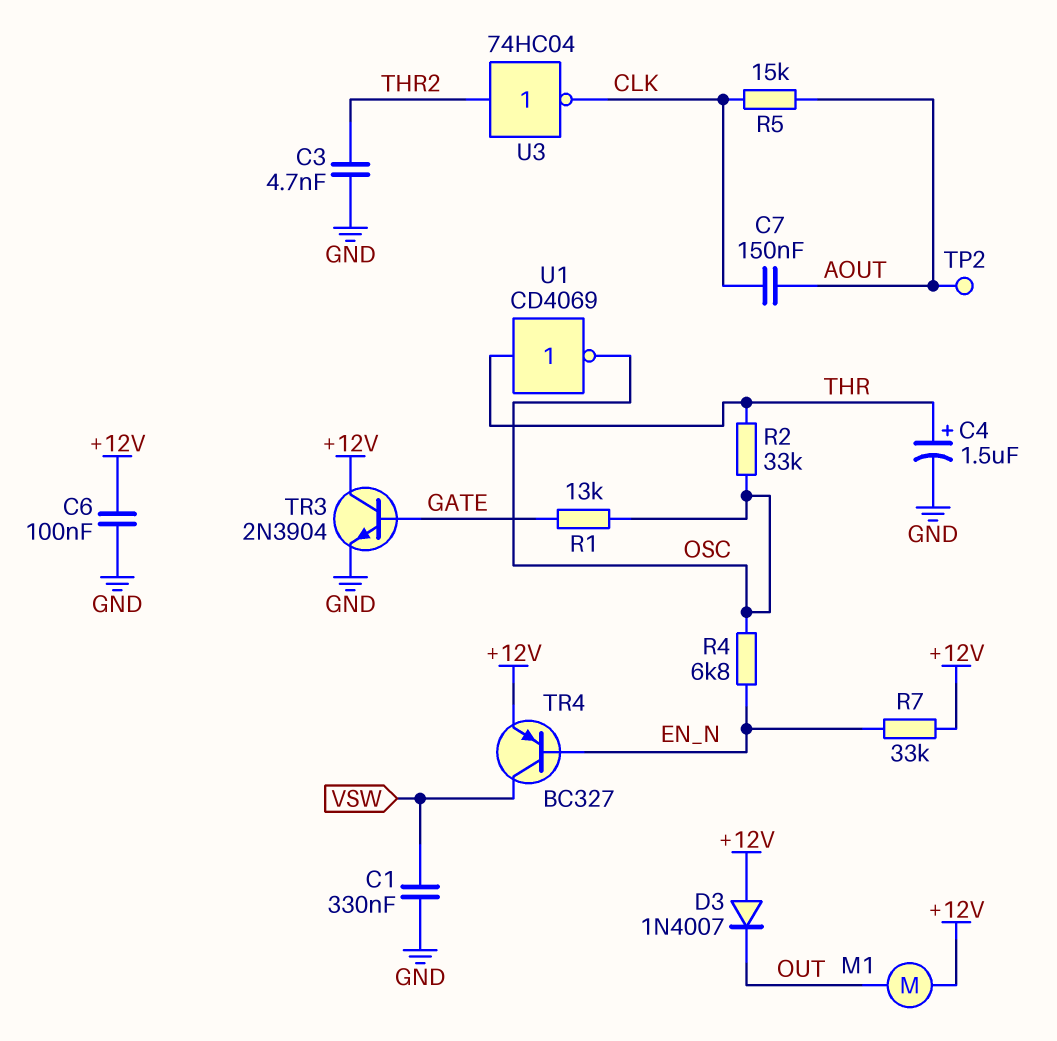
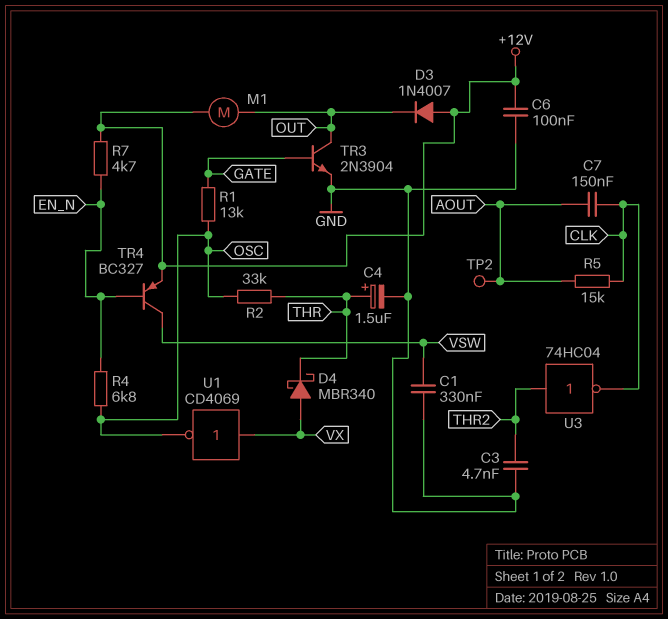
D4: none -> schottky MBR340 (A VX, K THR)
R7: 33k (+12V, EN_N) -> 4.7k (+12V, EN_N)
TR3: NPN 2N3904 (B GATE, C +12V, E GND) -> NPN 2N3904 (B GATE, C OUT, E GND)
U1: NOT CD4069 (in THR, out OSC) -> NOT CD4069 (in VX, out OSC)

